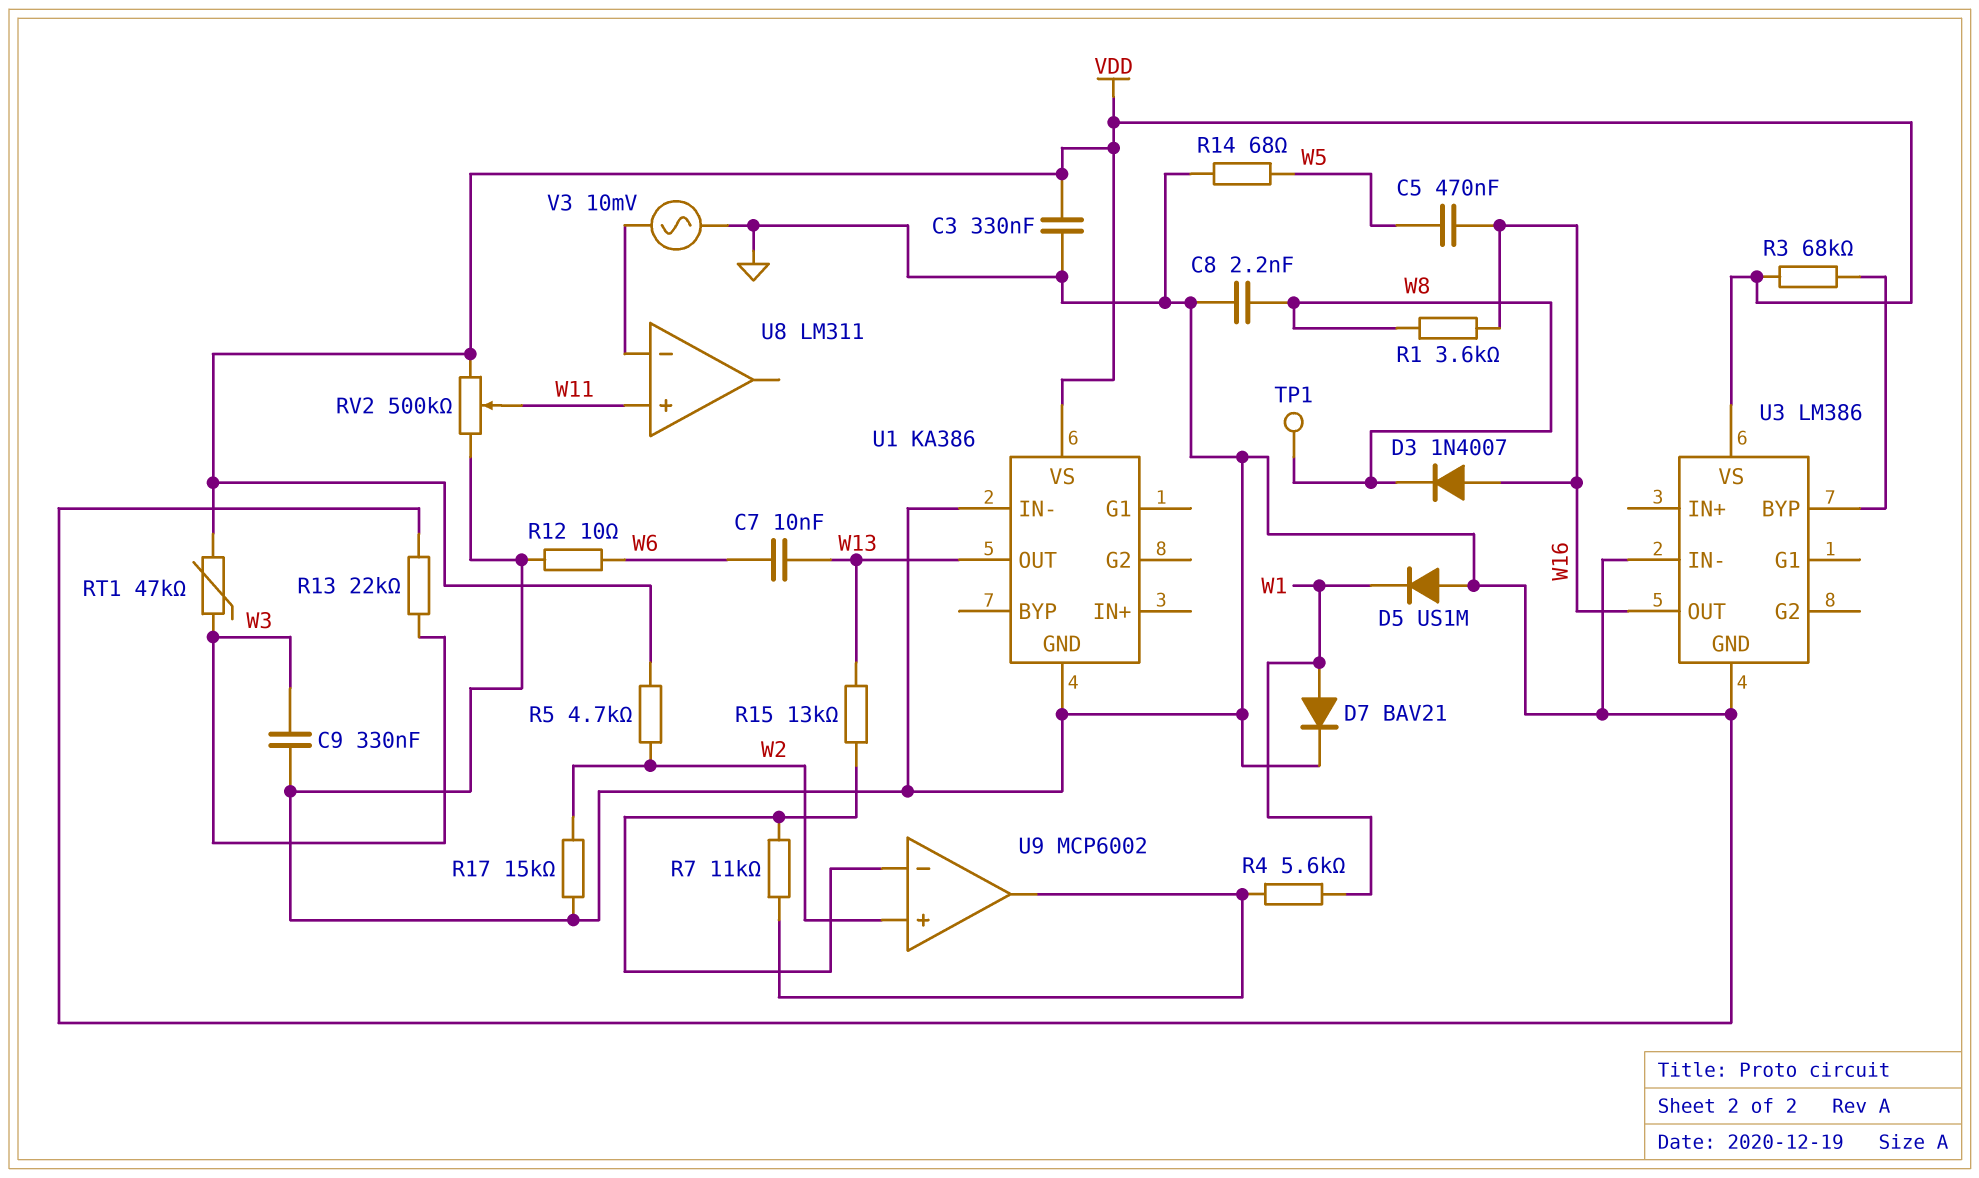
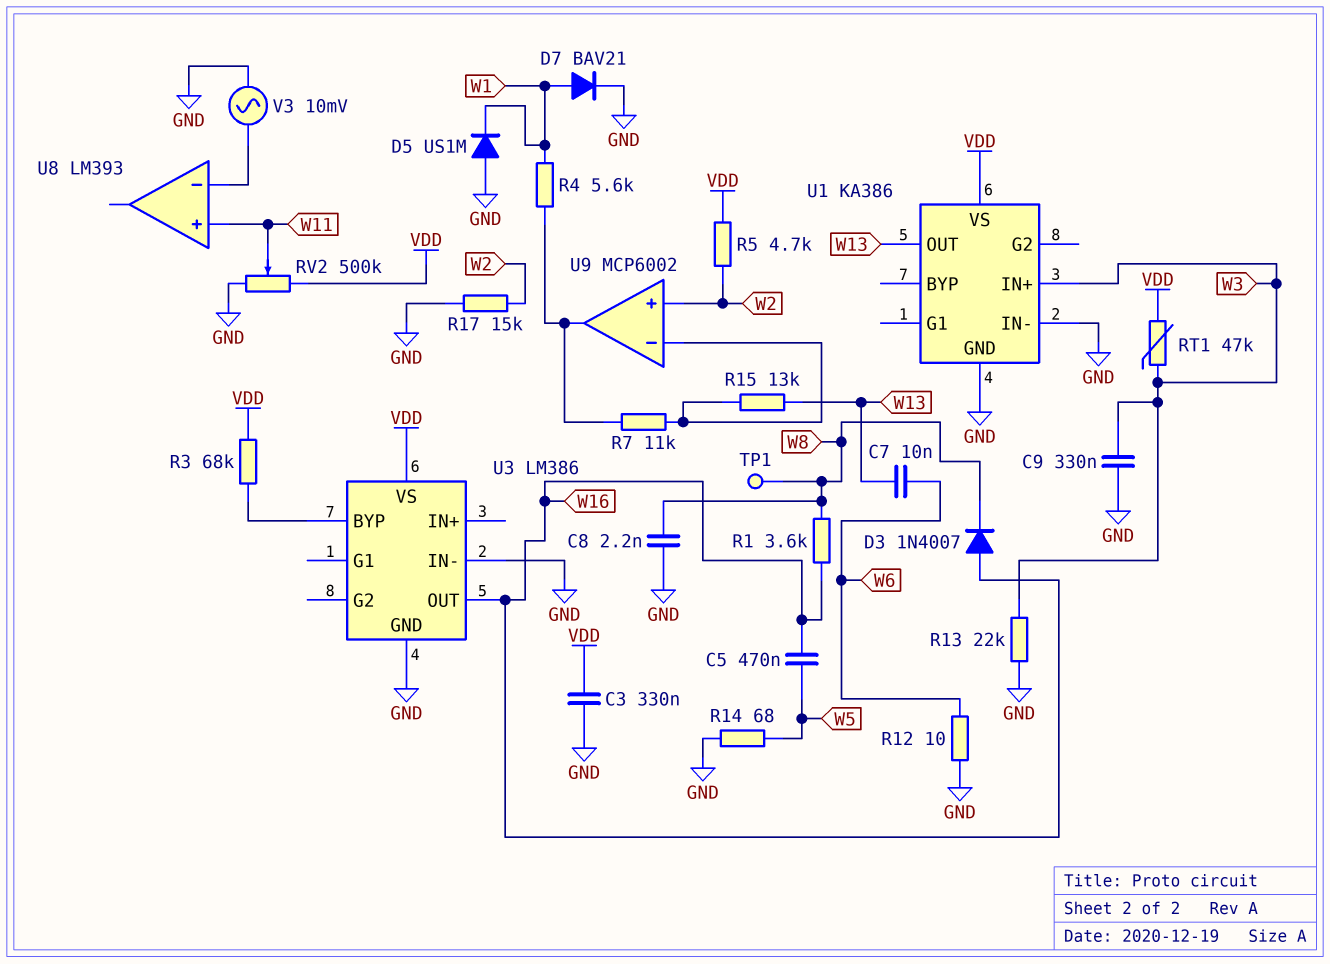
U1 pin IN+: none -> W3
U8: LM311 -> LM393

